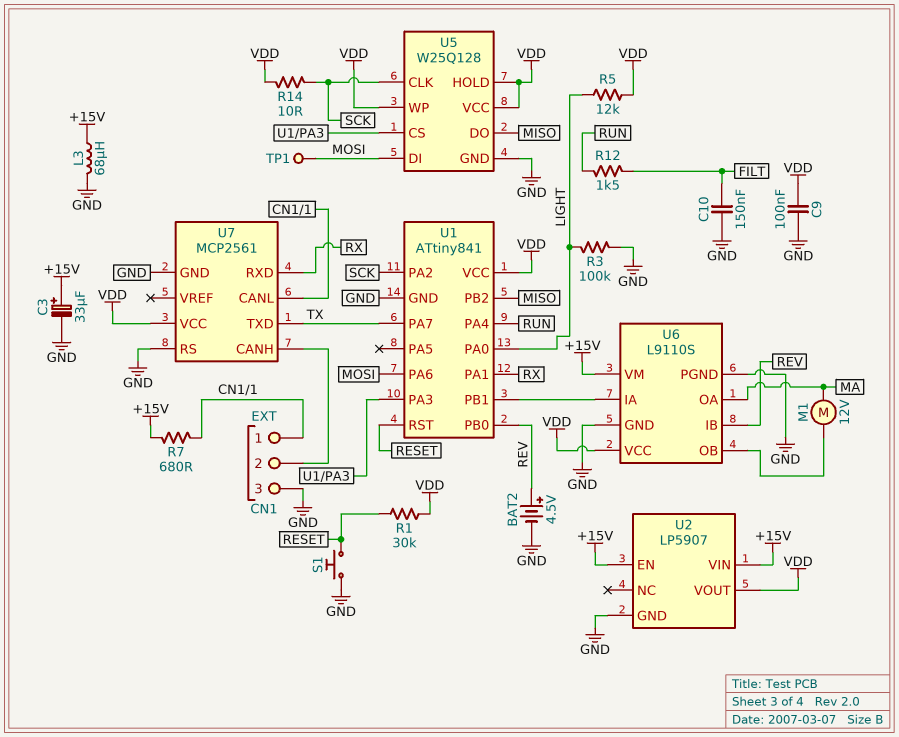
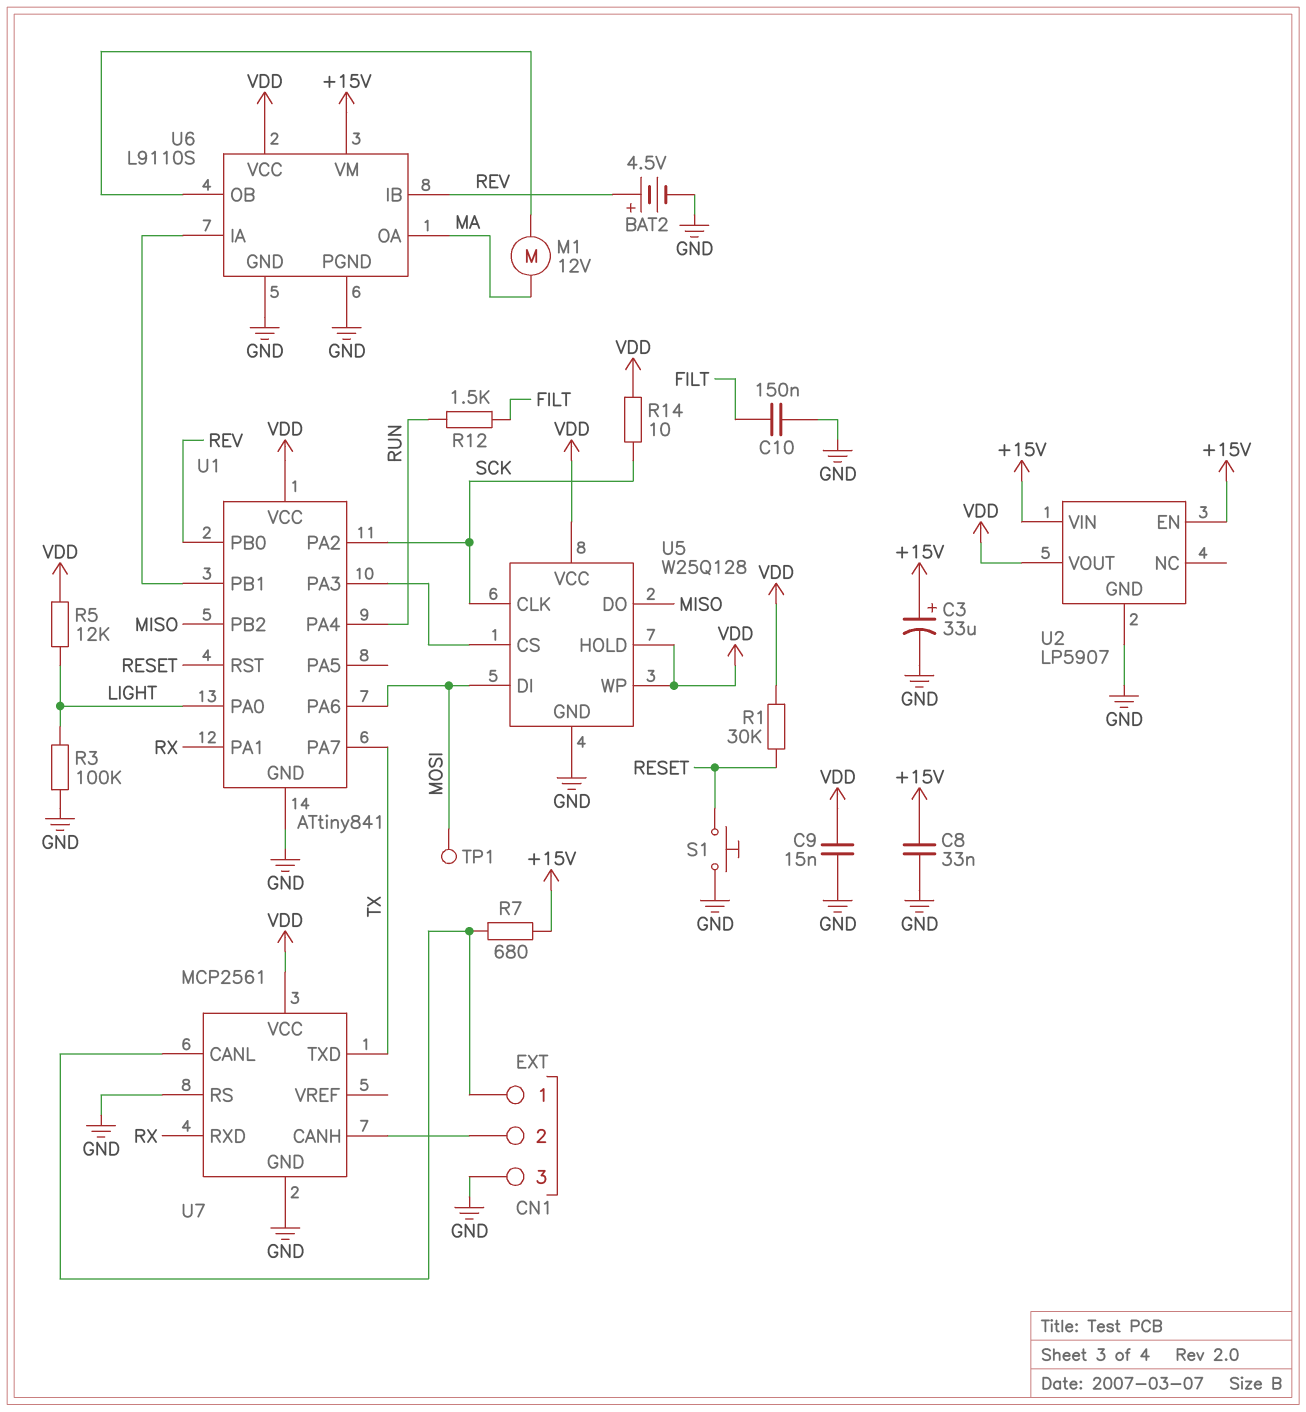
C8: none -> 33nF (+15V, GND)
C9: 100nF (GND, VDD) -> 15nF (GND, VDD)
L3: 68uH (+15V, GND) -> none

